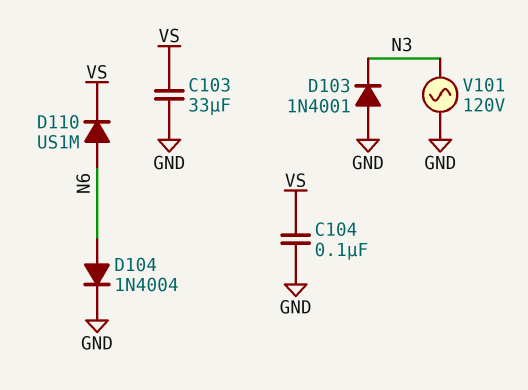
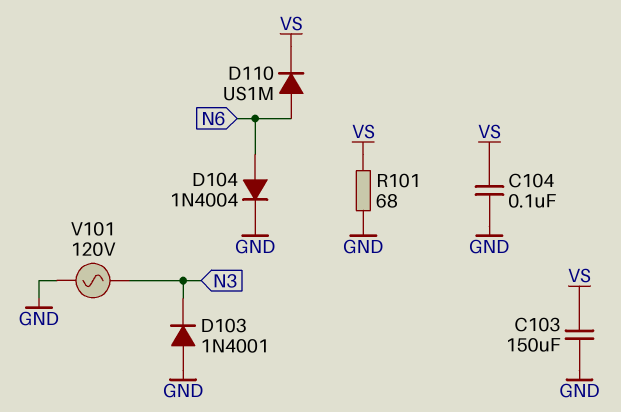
C103: 33uF (GND, VS) -> 150uF (GND, VS)
R101: none -> 68 (GND, VS)

